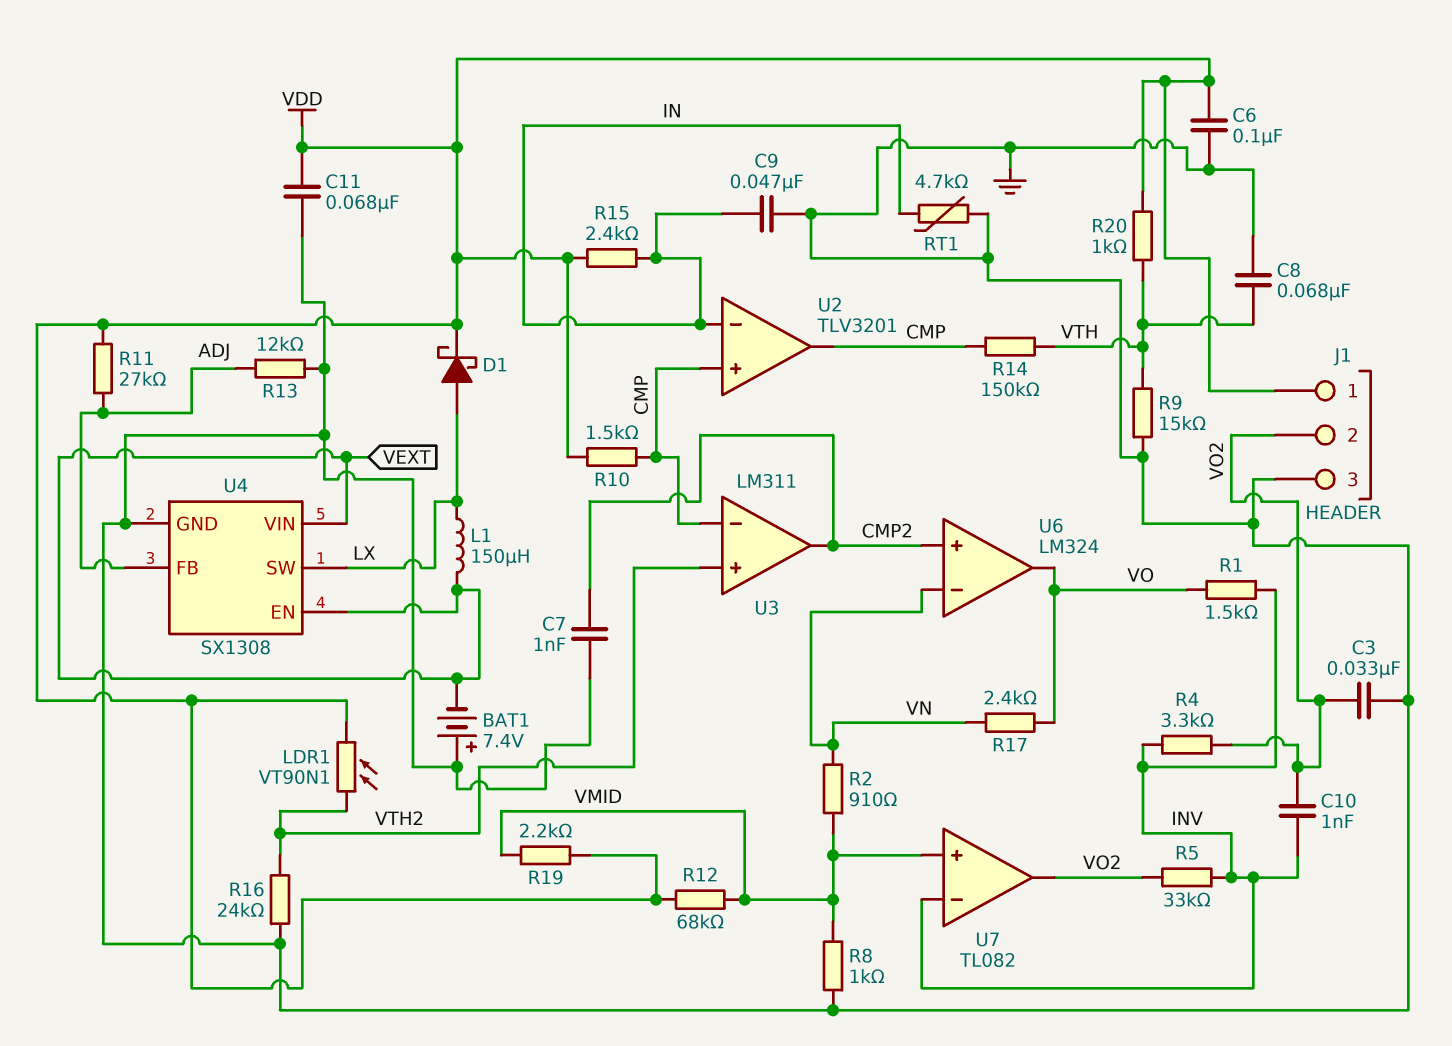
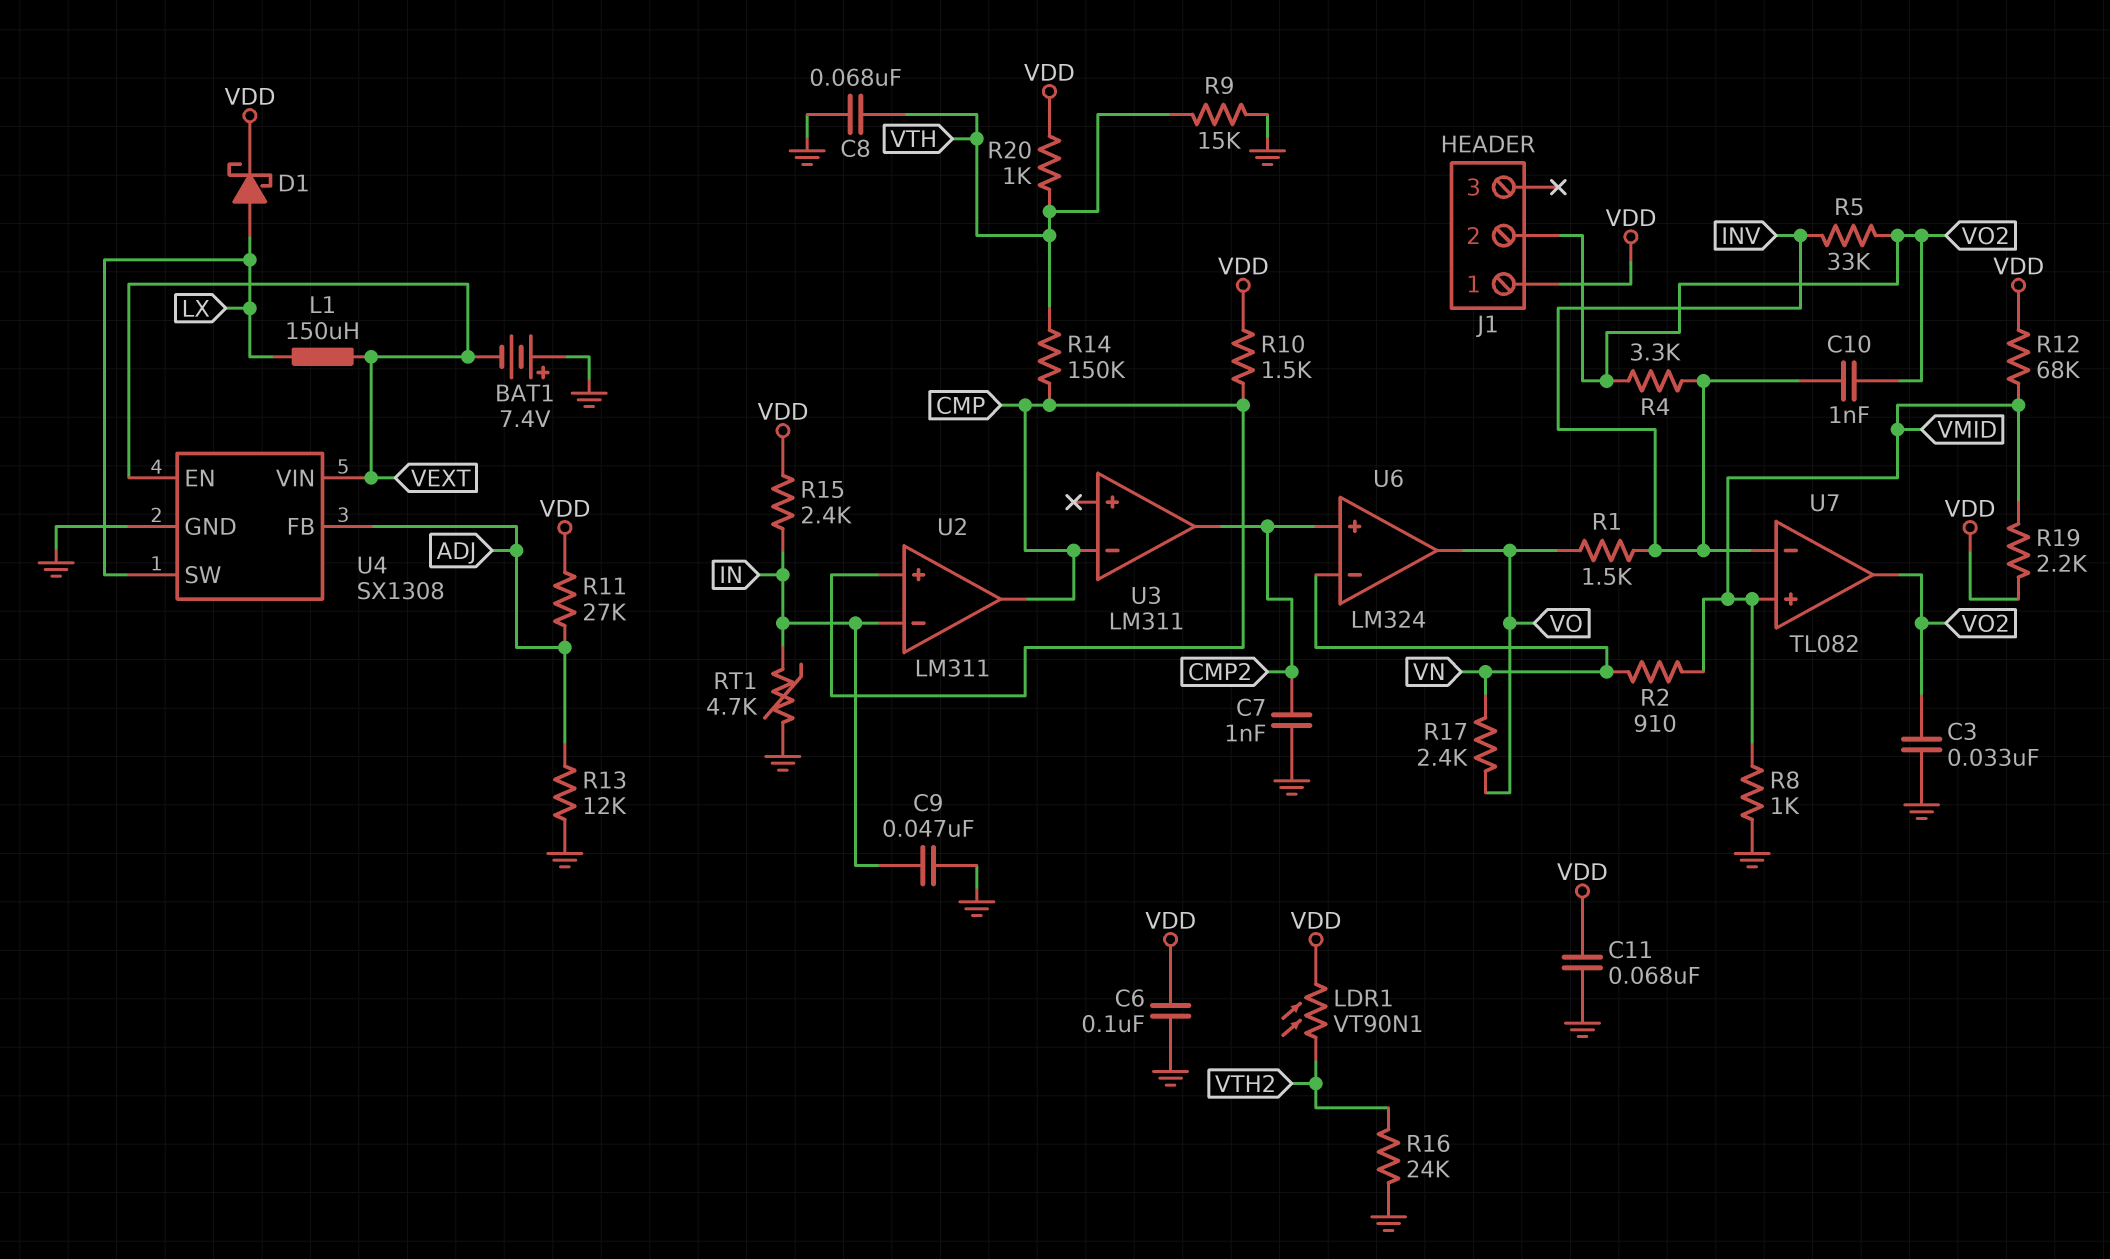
J1 pin 3: GND -> none
U2: TLV3201 -> LM311
U3 pin in+: VTH2 -> none

